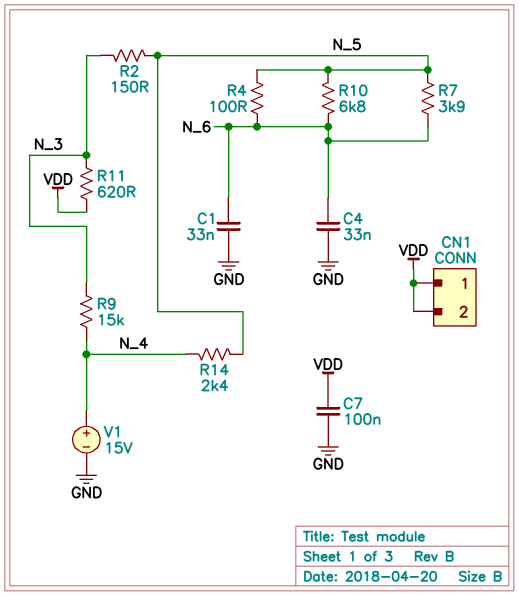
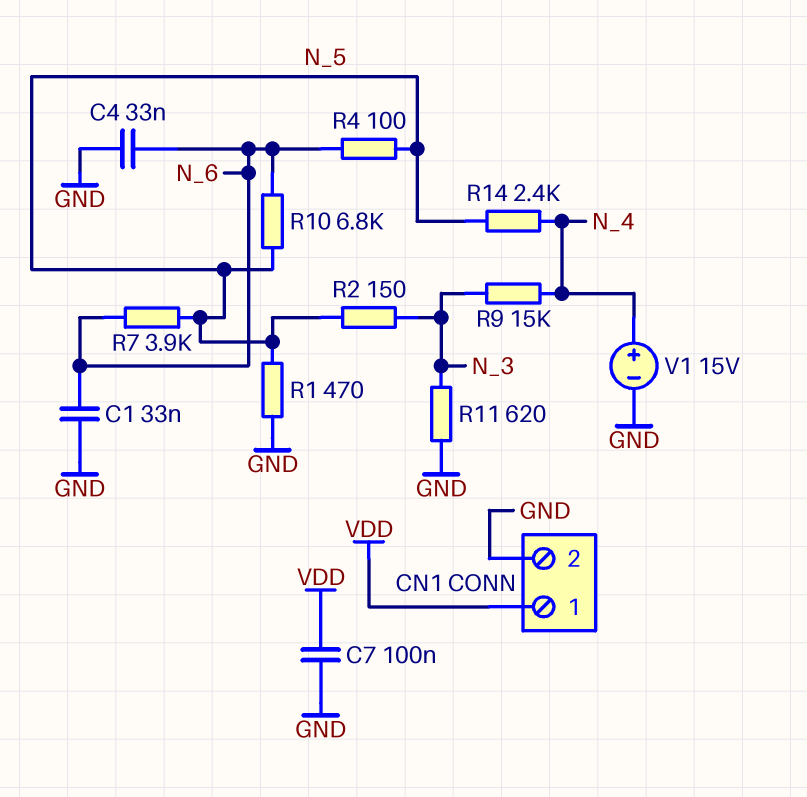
CN1 pin 2: VDD -> GND
R1: none -> 470 (GND, N_5)
R11: 620 (N_3, VDD) -> 620 (GND, N_3)

